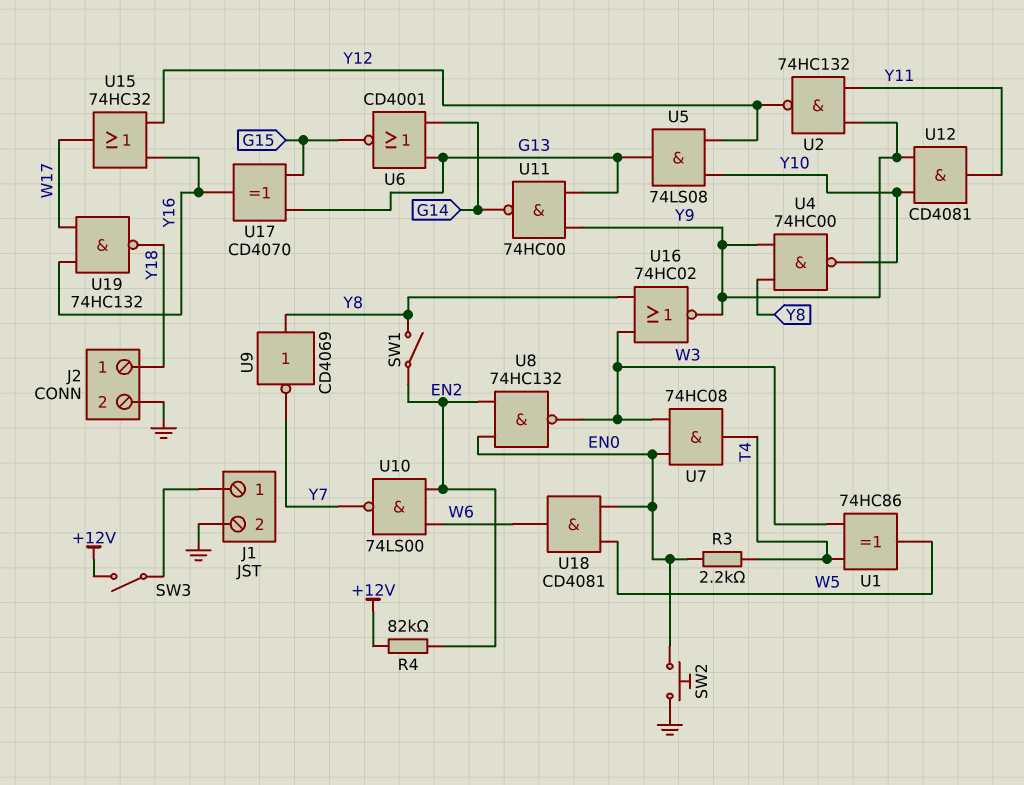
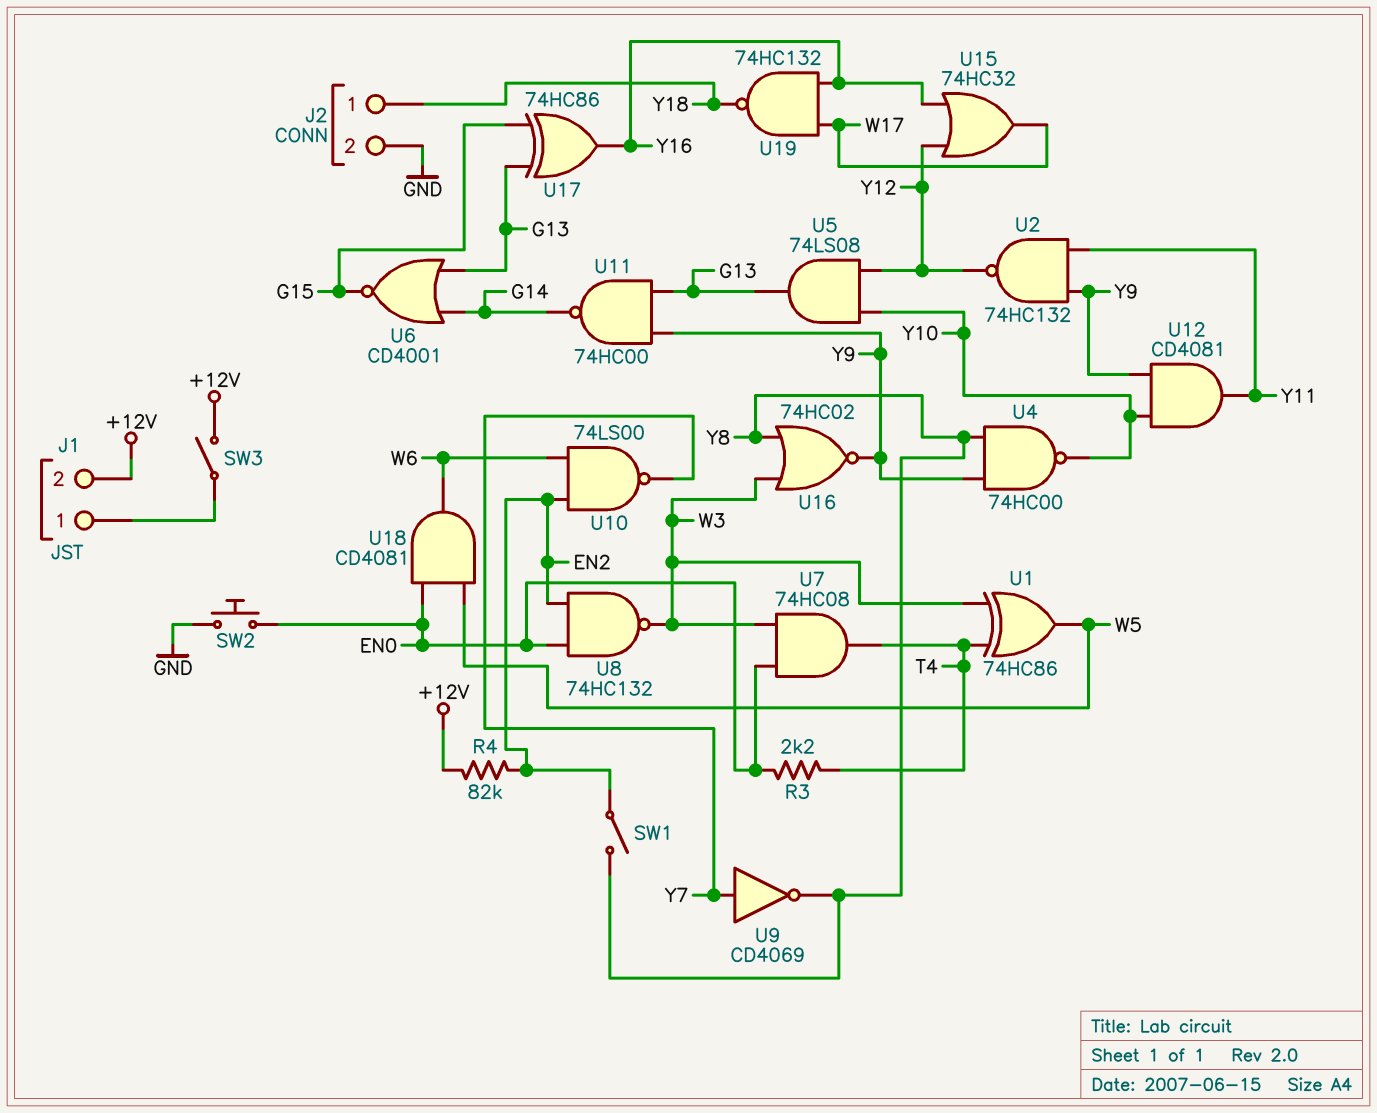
J1 pin 2: GND -> +12V
U9: NOT CD4069 (in Y8, out Y7) -> NOT CD4069 (in Y7, out Y8)
U17: XOR CD4070 (in G13, in G15, out Y16) -> XOR 74HC86 (in G13, in G15, out Y16)

